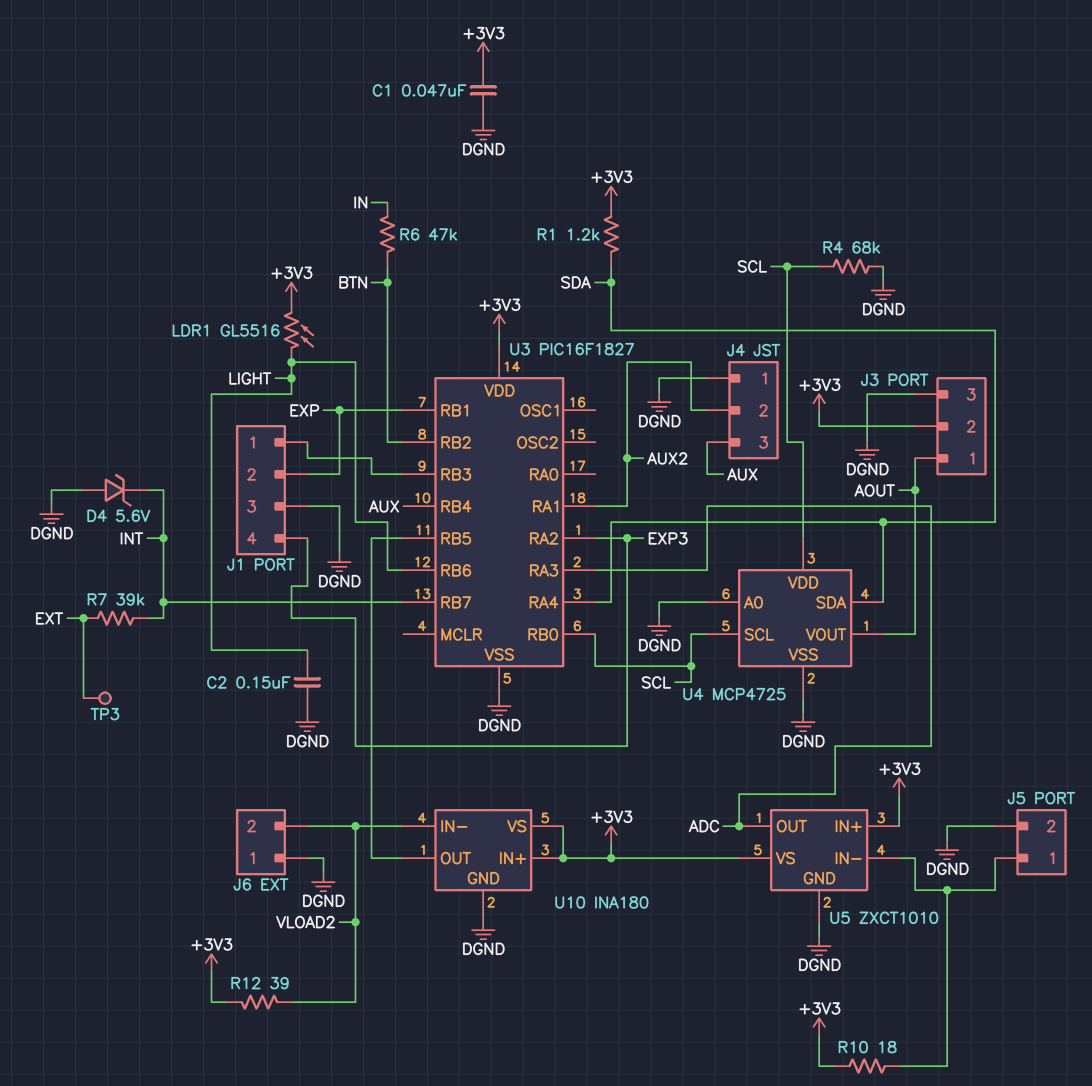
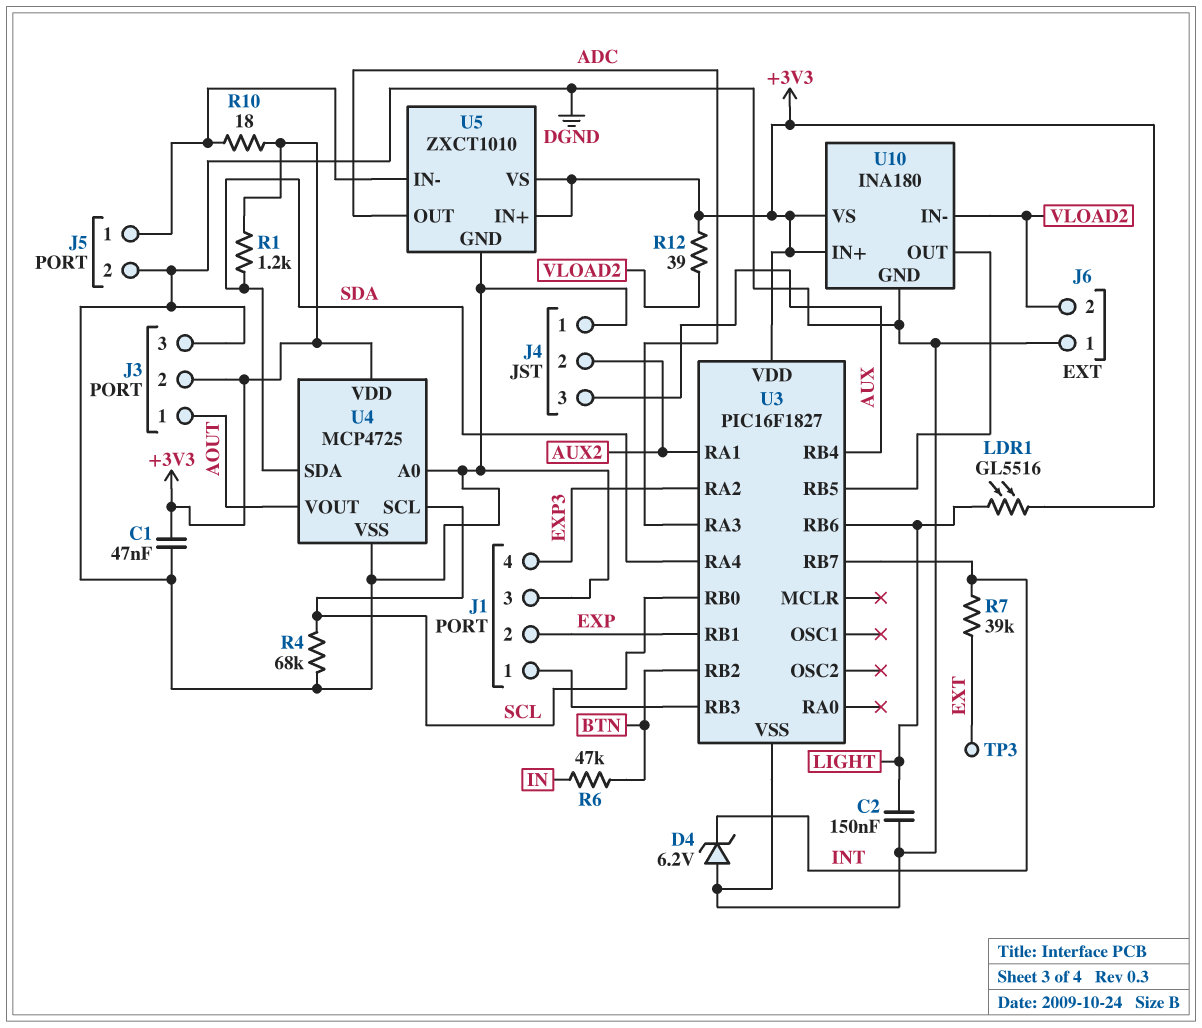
D4: zener 5.6V (A DGND, K INT) -> zener 6.2V (A DGND, K INT)
U4 pin VDD: SCL -> +3V3

